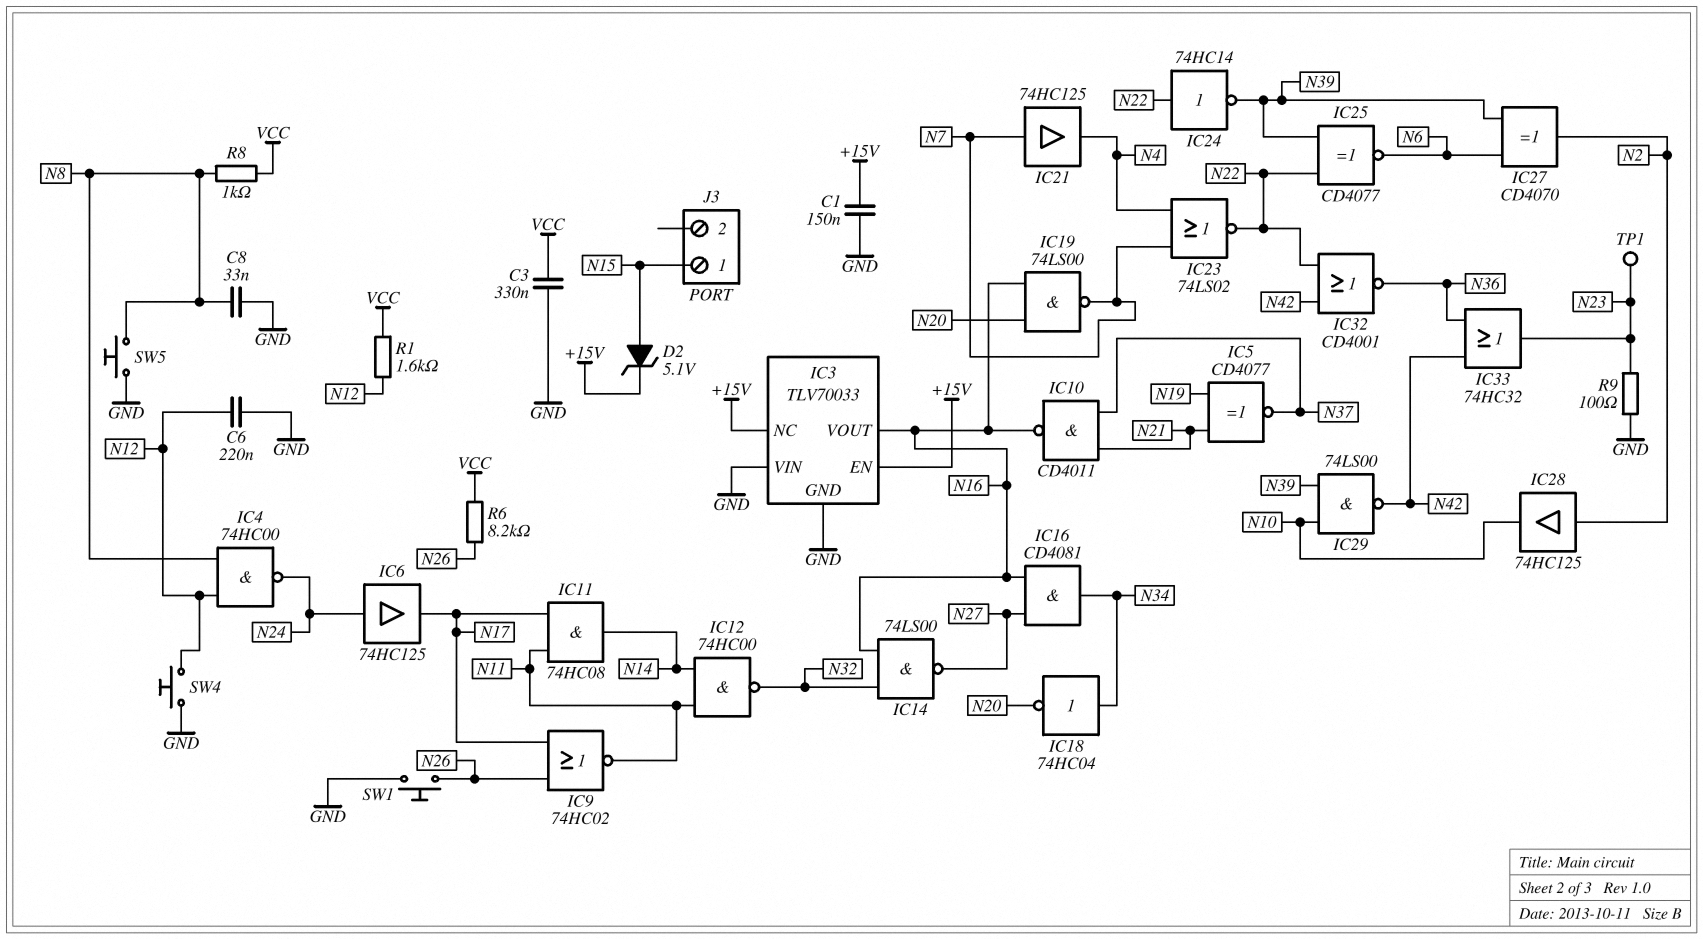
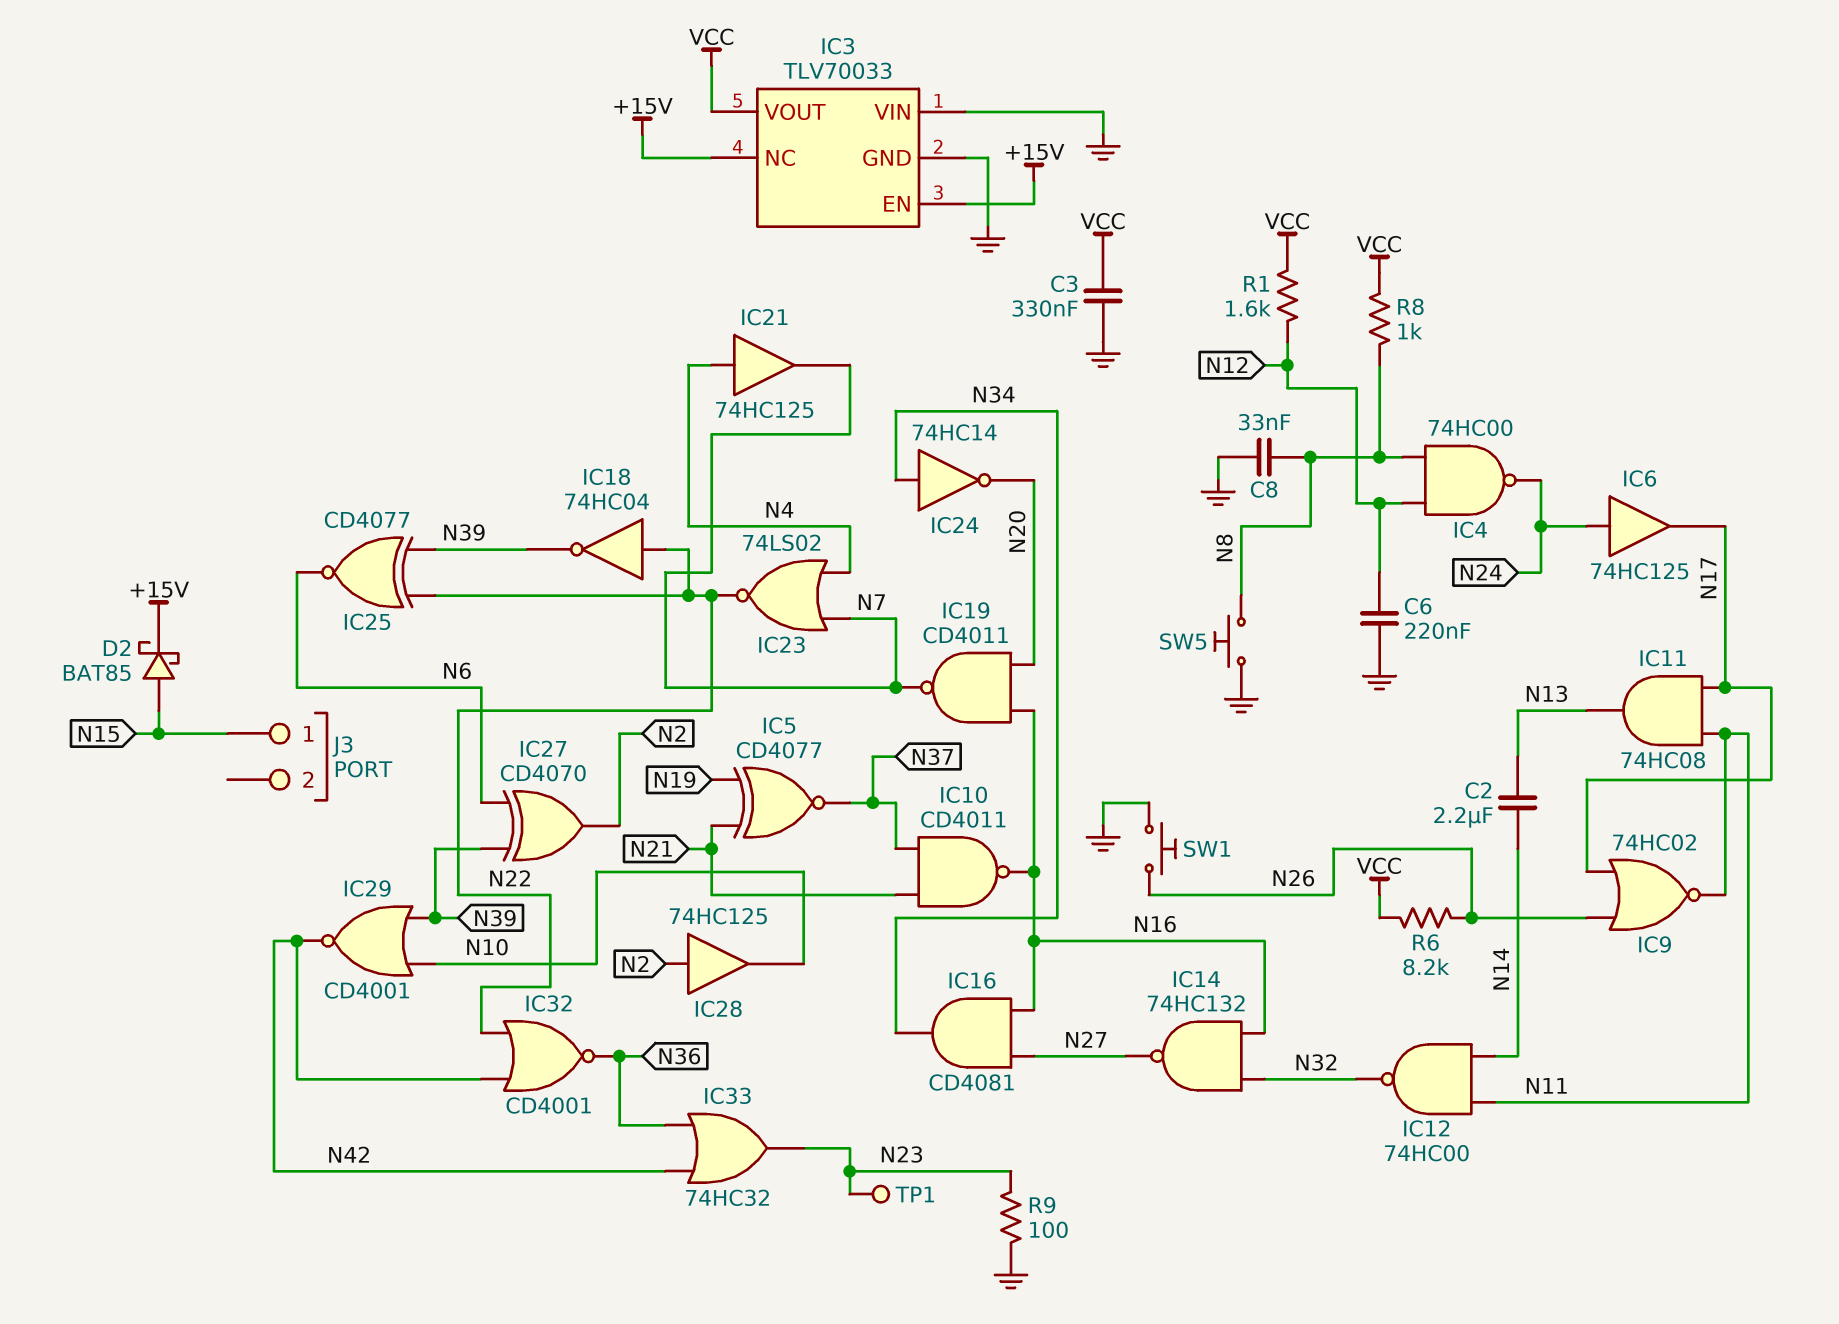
C1: 150nF (+15V, GND) -> none
C2: none -> 2.2uF (N13, N14)
D2: zener 5.1V (A N15, K +15V) -> schottky BAT85 (A N15, K +15V)
IC3 pin VOUT: N16 -> VCC
IC11: AND 74HC08 (in N11, in N17, out N14) -> AND 74HC08 (in N11, in N17, out N13)
IC14: NAND 74LS00 (in N16, in N32, out N27) -> NAND 74HC132 (in N16, in N32, out N27)
IC18: NOT 74HC04 (in N34, out N20) -> NOT 74HC04 (in N22, out N39)
IC19: NAND 74LS00 (in N16, in N20, out N7) -> NAND CD4011 (in N16, in N20, out N7)
IC21: buffer 74HC125 (in N7, out N4) -> buffer 74HC125 (in N4, out N7)
IC24: NOT 74HC14 (in N22, out N39) -> NOT 74HC14 (in N34, out N20)
IC29: NAND 74LS00 (in N10, in N39, out N42) -> NOR CD4001 (in N10, in N39, out N42)
SW4: button (GND, N12) -> none

